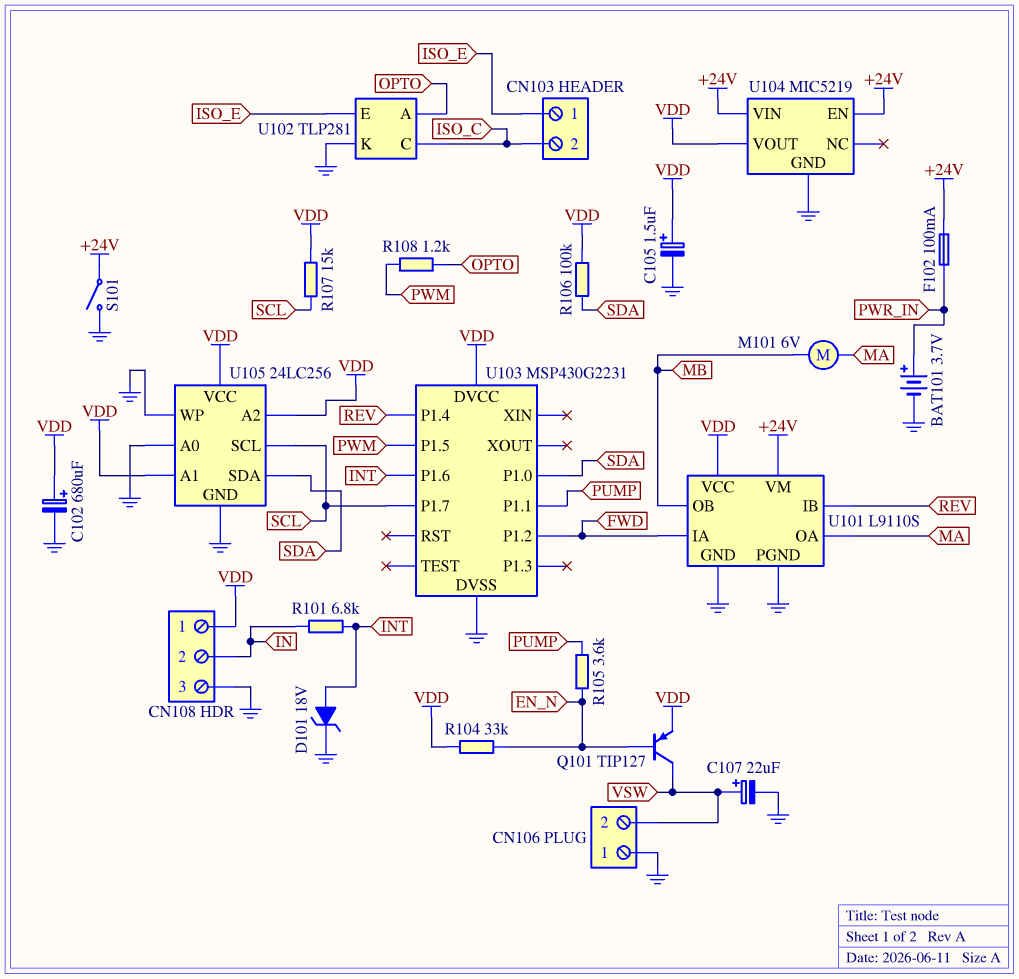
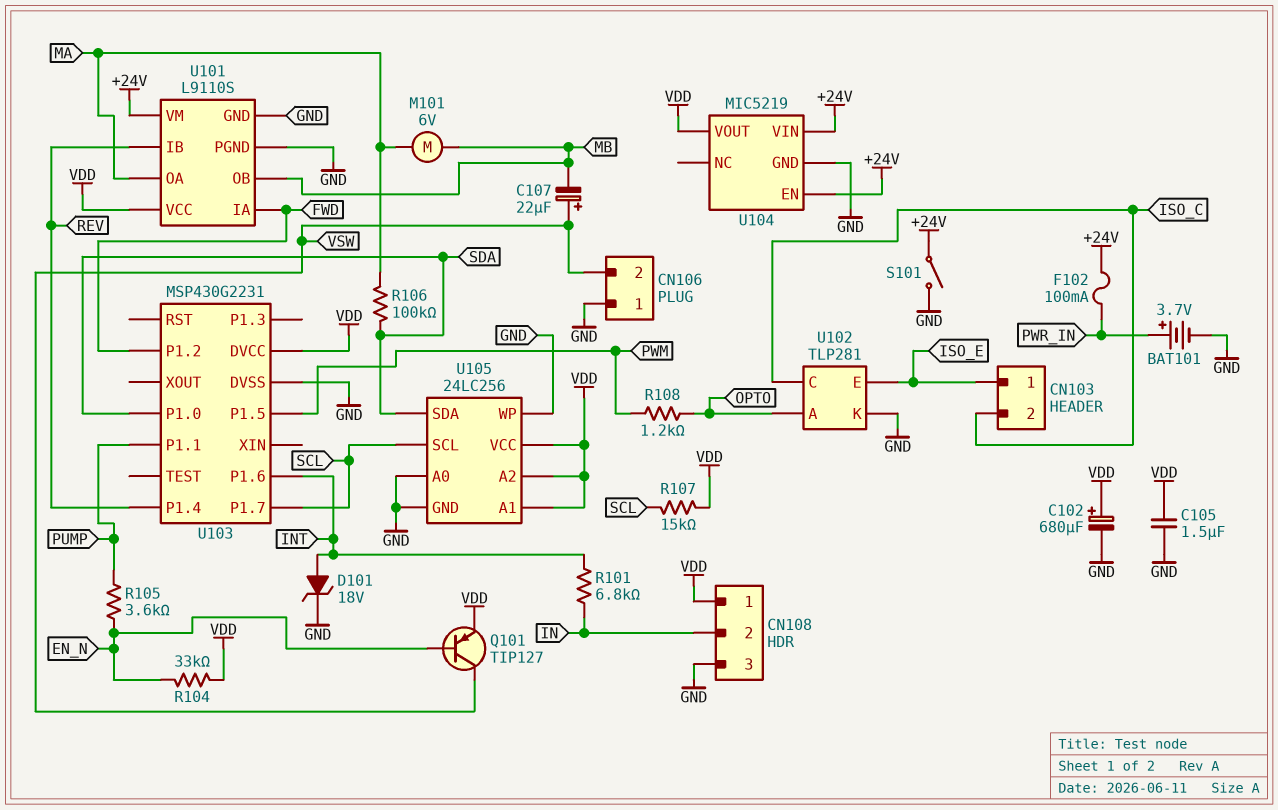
C105: 1.5uF (plus VDD, minus GND) -> 1.5uF (GND, VDD)
C107: 22uF (plus VSW, minus GND) -> 22uF (plus VSW, minus MB)
R106: 100k (SDA, VDD) -> 100k (MA, SDA)

